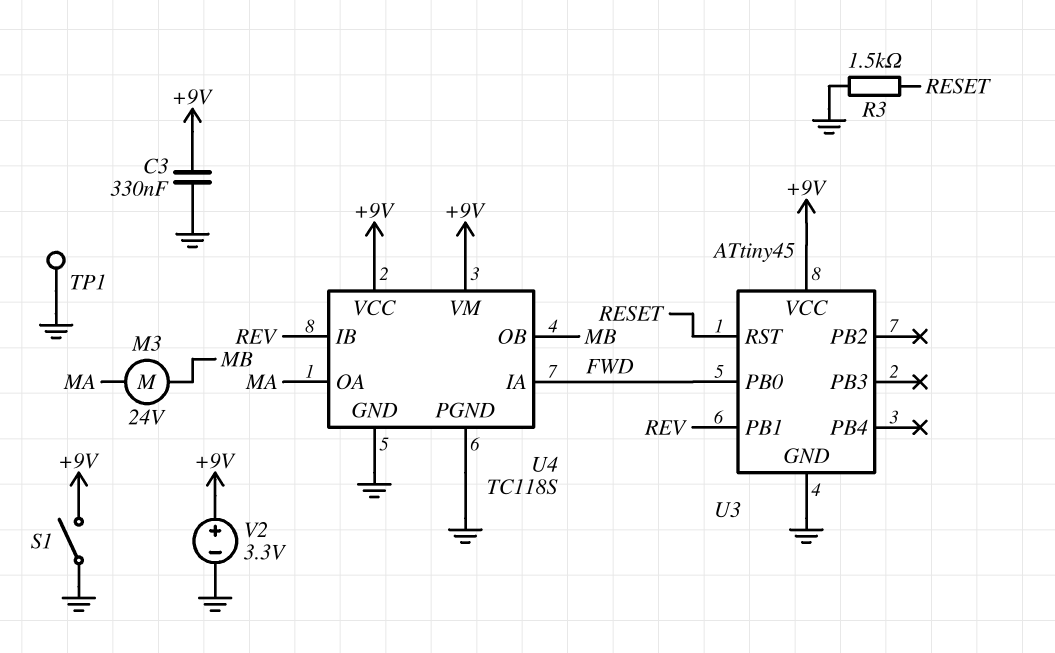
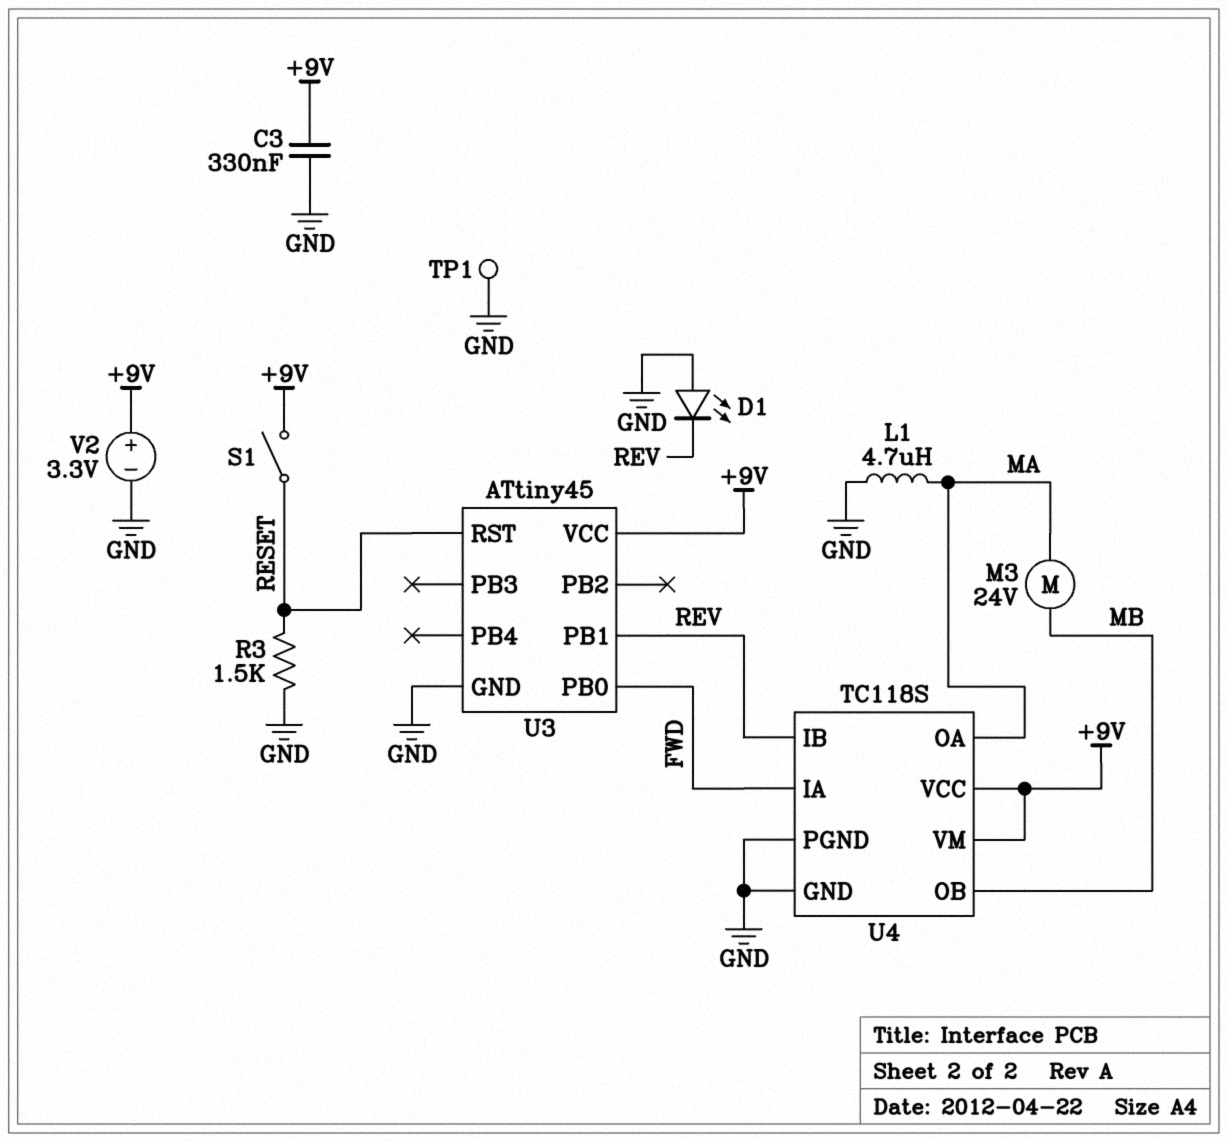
D1: none -> LED (A GND, K REV)
L1: none -> 4.7uH (GND, MA)
S1: switch (+9V, GND) -> switch (+9V, RESET)

